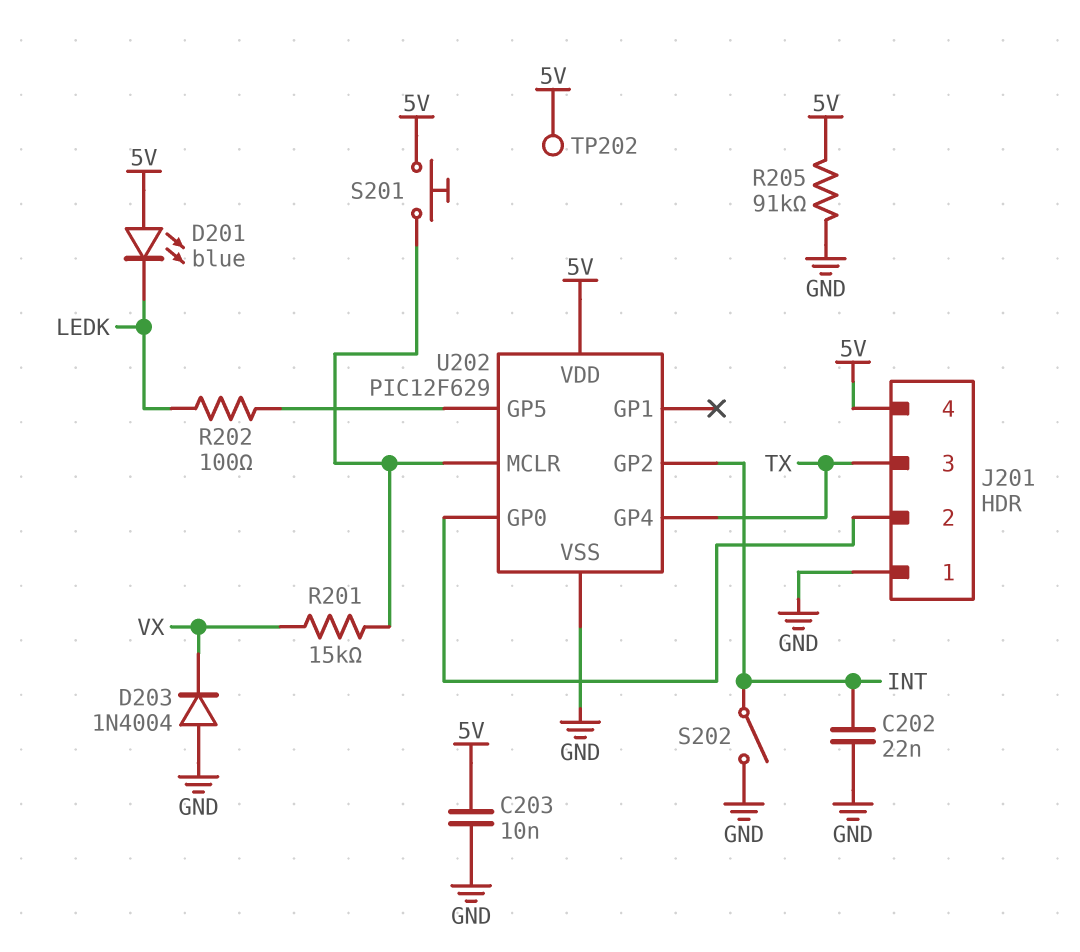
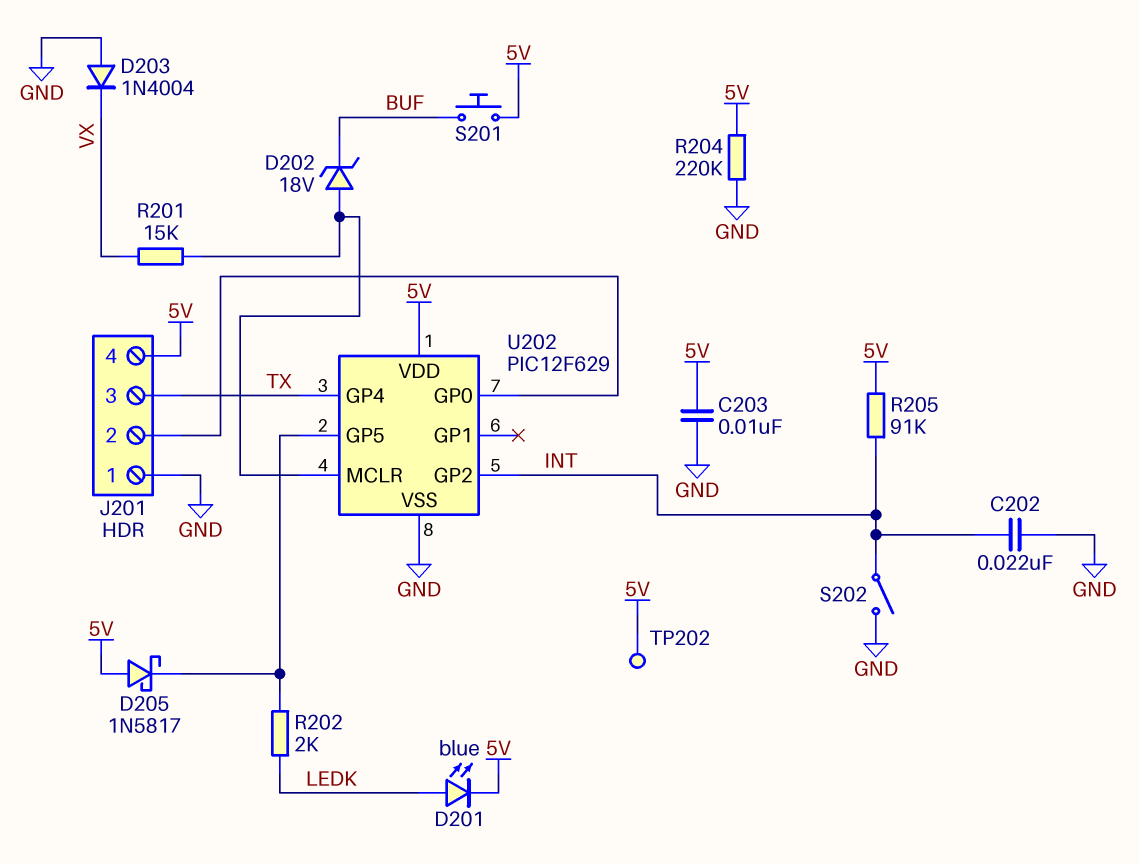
D201: LED blue (A 5V, K LEDK) -> LED blue (A LEDK, K 5V)
D202: none -> zener 18V (A U202/MCLR, K BUF)
D205: none -> schottky 1N5817 (A 5V, K U202/GP5)
R202: 100 (LEDK, U202/GP5) -> 2k (LEDK, U202/GP5)
R204: none -> 220k (5V, GND)
R205: 91k (5V, GND) -> 91k (5V, INT)
S201: button (5V, U202/MCLR) -> button (5V, BUF)

